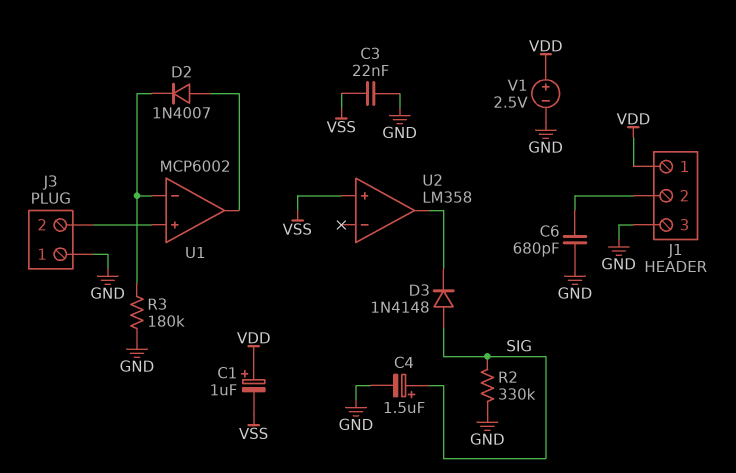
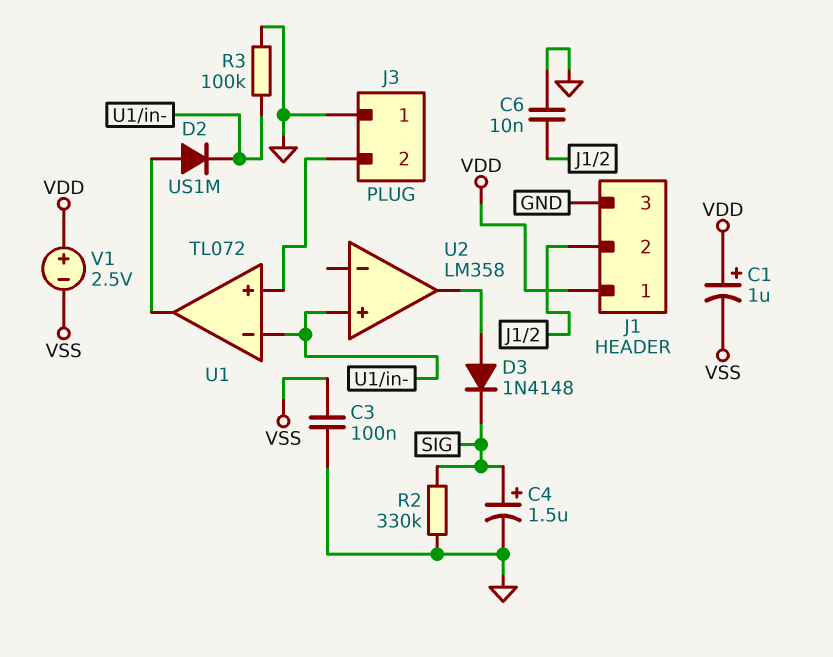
C3: 22nF (GND, VSS) -> 100nF (GND, VSS)
C6: 680pF (GND, J1/2) -> 10nF (GND, J1/2)
D2: diode 1N4007 (A U1/out, K U1/in-) -> diode US1M (A U1/out, K U1/in-)
D3: diode 1N4148 (A SIG, K U2/out) -> diode 1N4148 (A U2/out, K SIG)
R3: 180k (GND, U1/in-) -> 100k (GND, U1/in-)
U1: MCP6002 -> TL072
U2 pin in+: VSS -> U1/in-
V1: 2.5V (plus VDD, minus GND) -> 2.5V (plus VDD, minus VSS)

